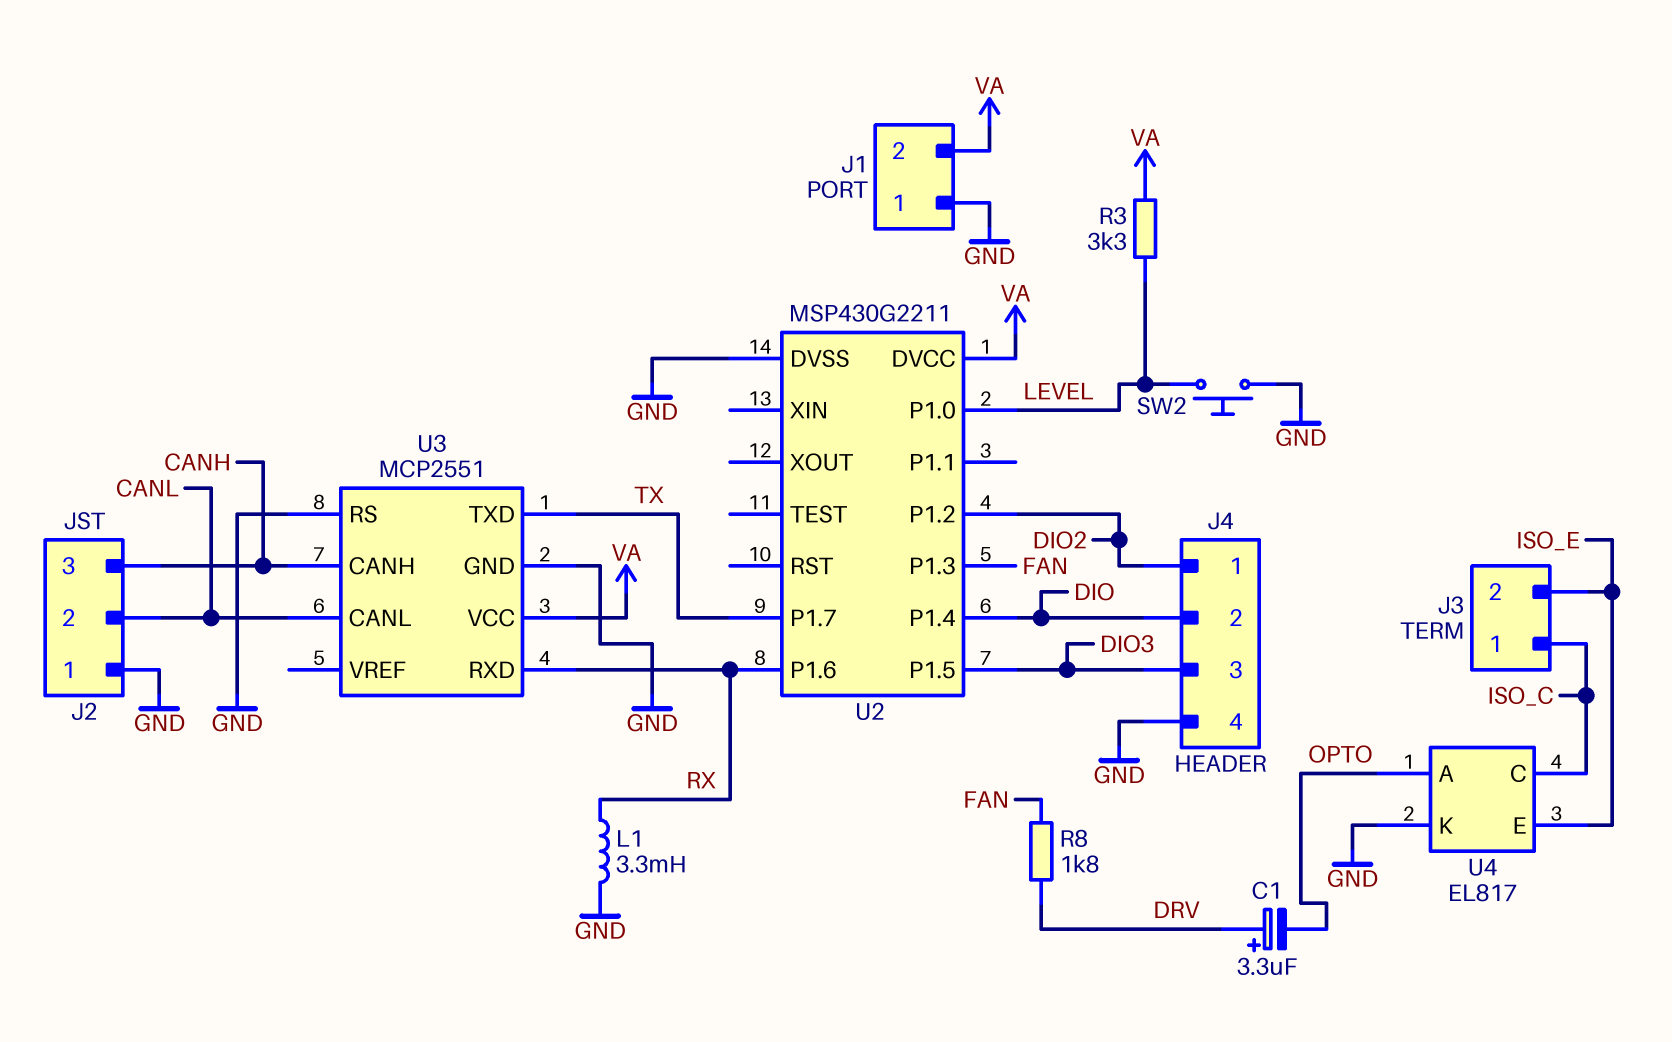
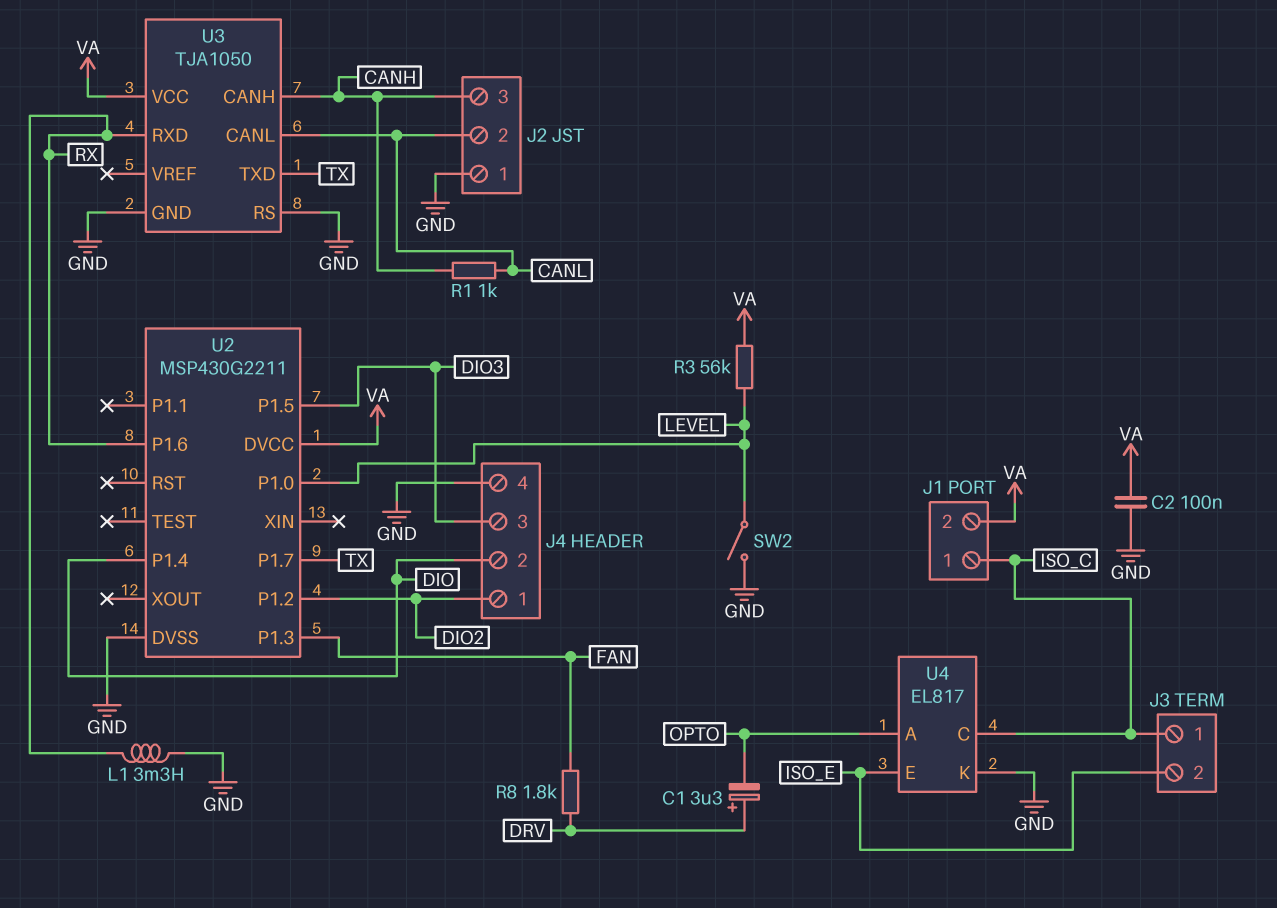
C2: none -> 100nF (GND, VA)
J1 pin 1: GND -> ISO_C
R1: none -> 1k (CANH, CANL)
R3: 3.3k (LEVEL, VA) -> 56k (LEVEL, VA)
SW2: button (GND, LEVEL) -> switch (GND, LEVEL)
U3: MCP2551 -> TJA1050

